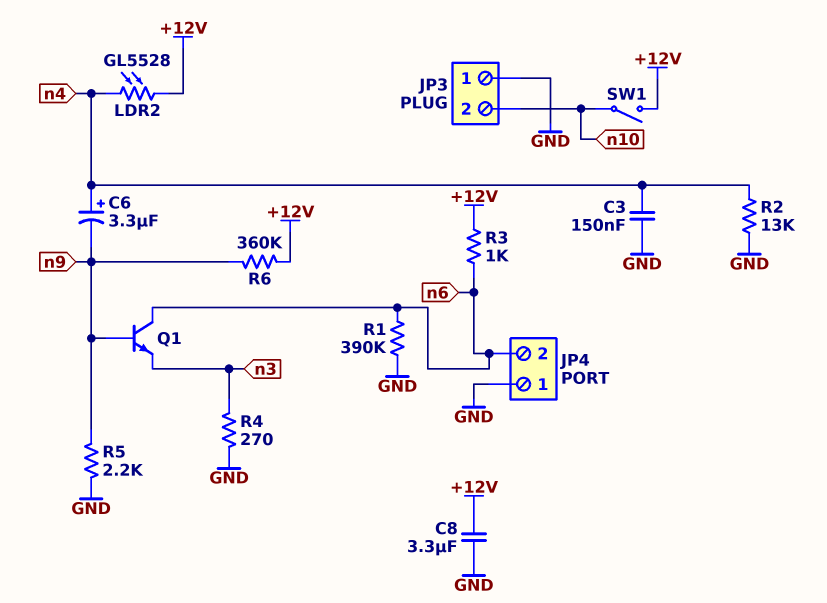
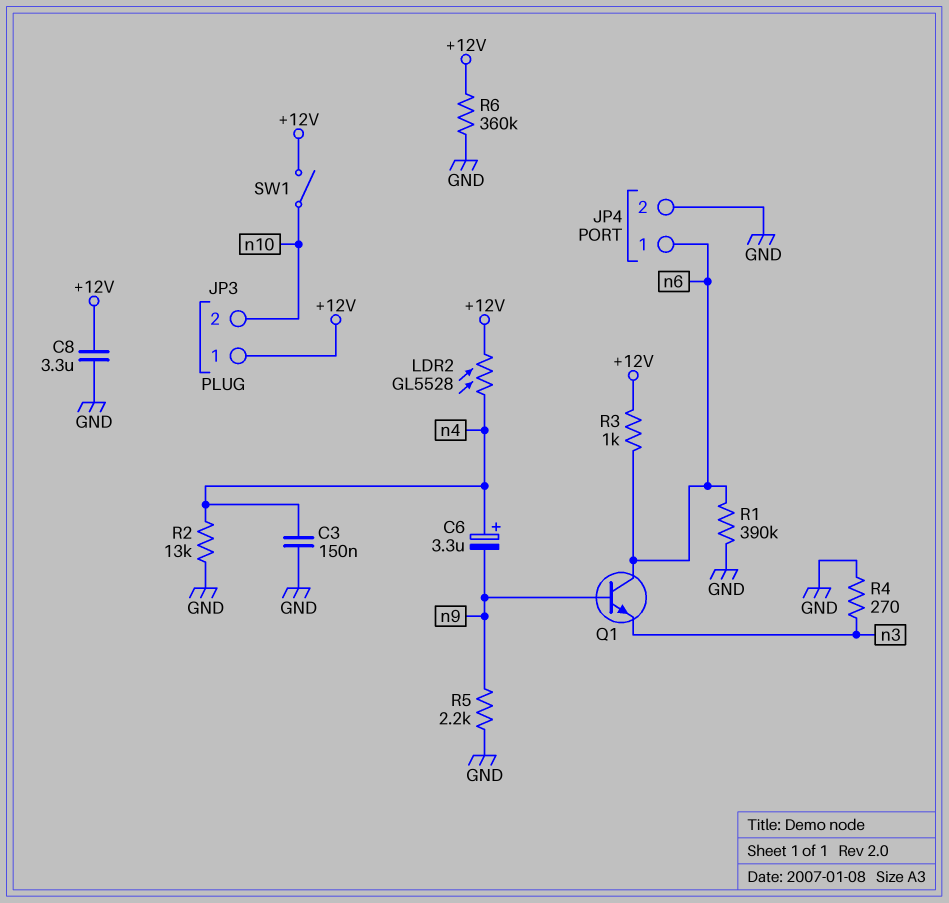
JP3 pin 1: GND -> +12V
JP4 pin 1: GND -> n6
JP4 pin 2: n6 -> GND
R6: 360k (+12V, n9) -> 360k (+12V, GND)

